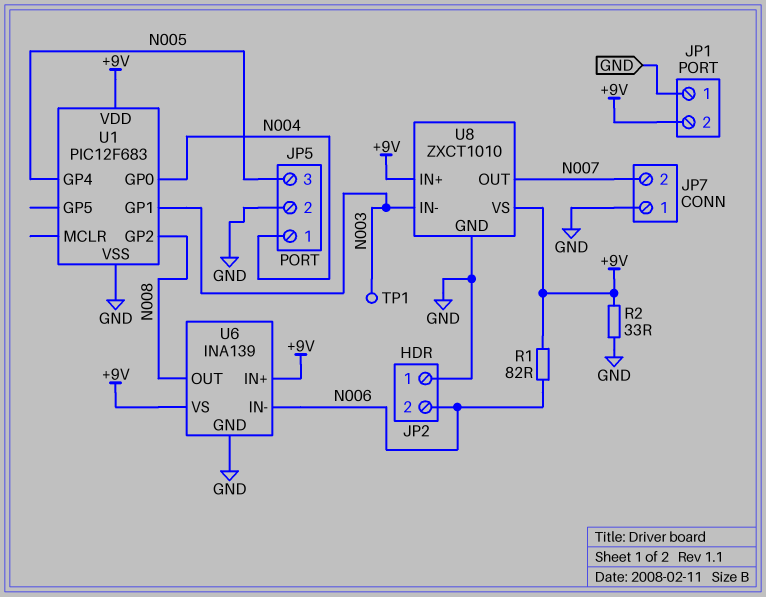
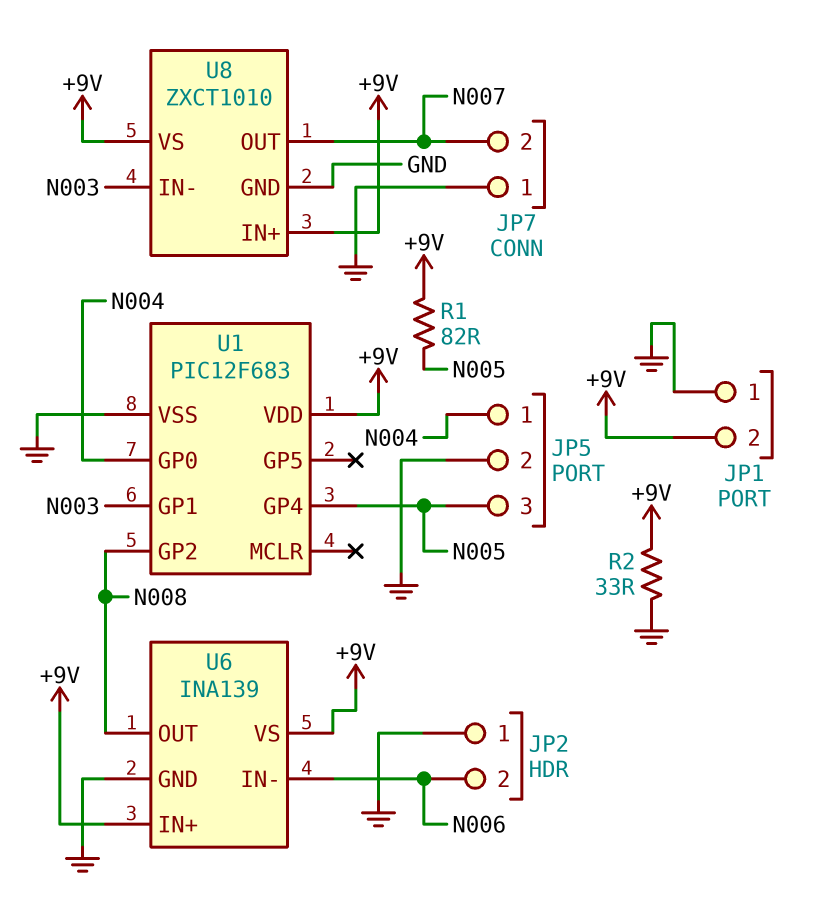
R1: 82 (+9V, N006) -> 82 (+9V, N005)
TP1: test point (N003) -> none

